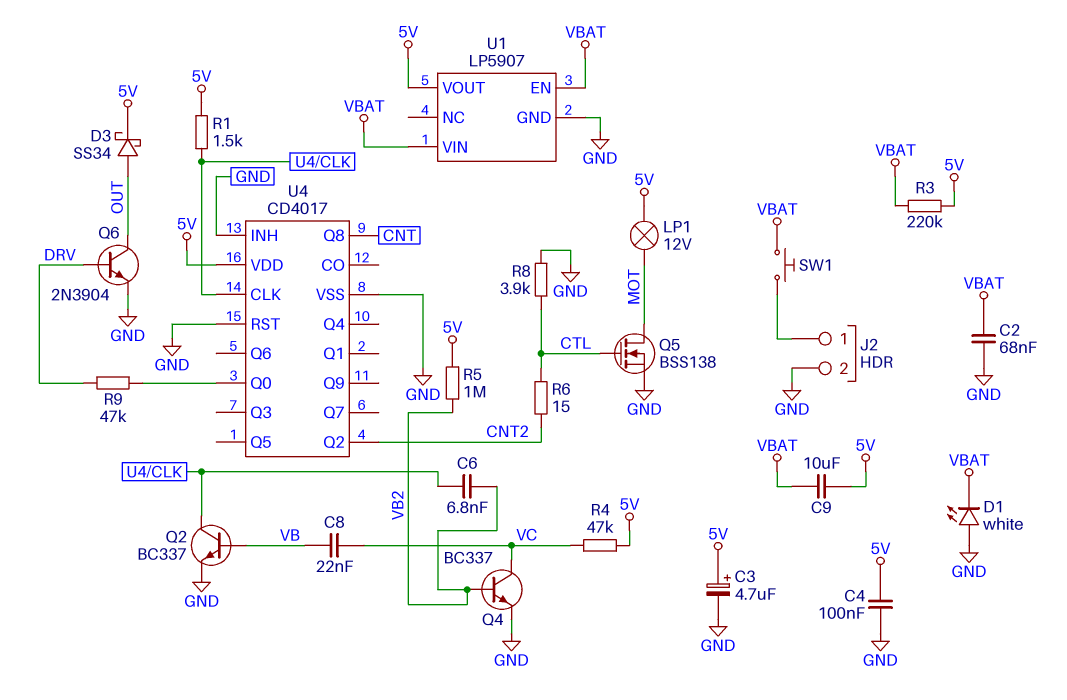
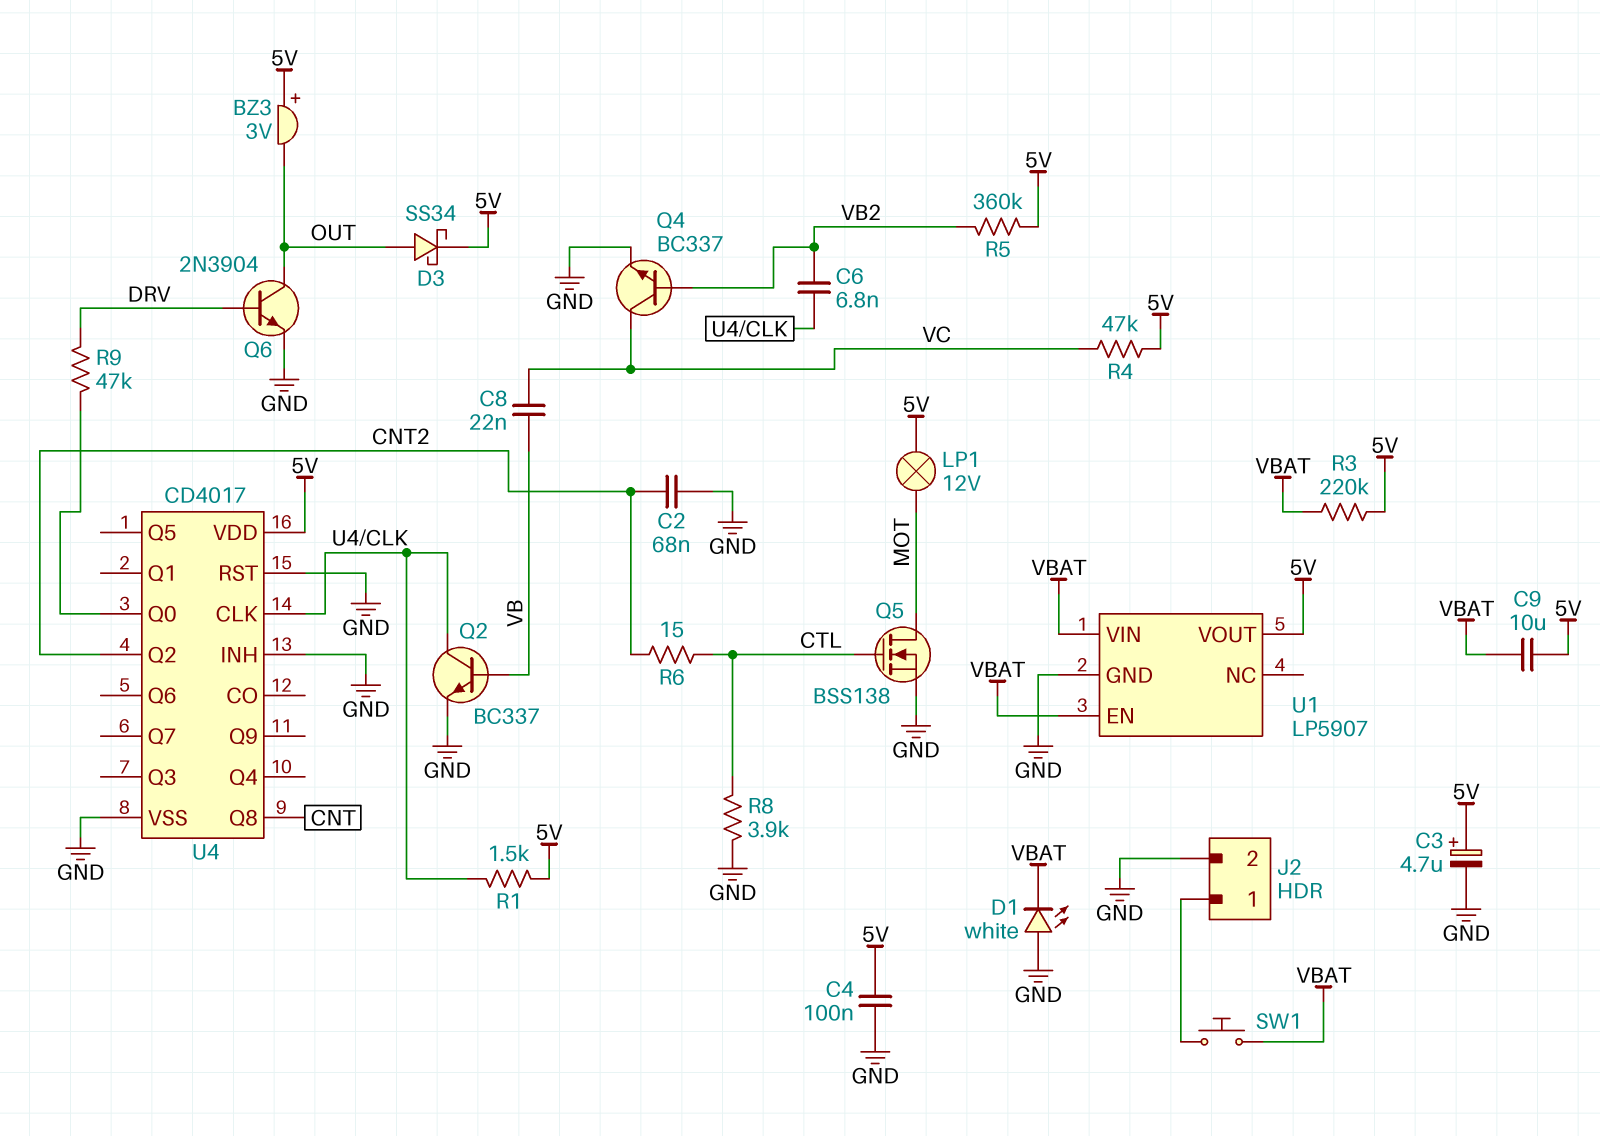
BZ3: none -> buzzer 3V (plus 5V, minus OUT)
C2: 68nF (GND, VBAT) -> 68nF (CNT2, GND)
R5: 1M (5V, VB2) -> 360k (5V, VB2)

